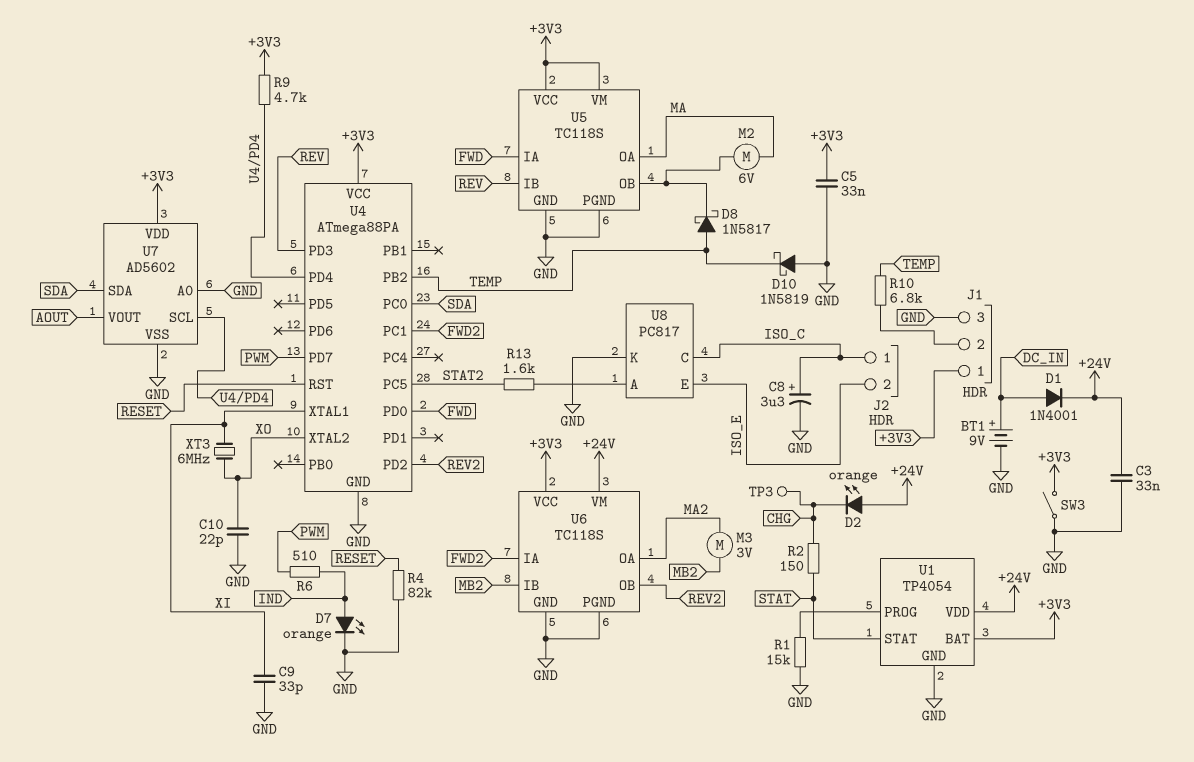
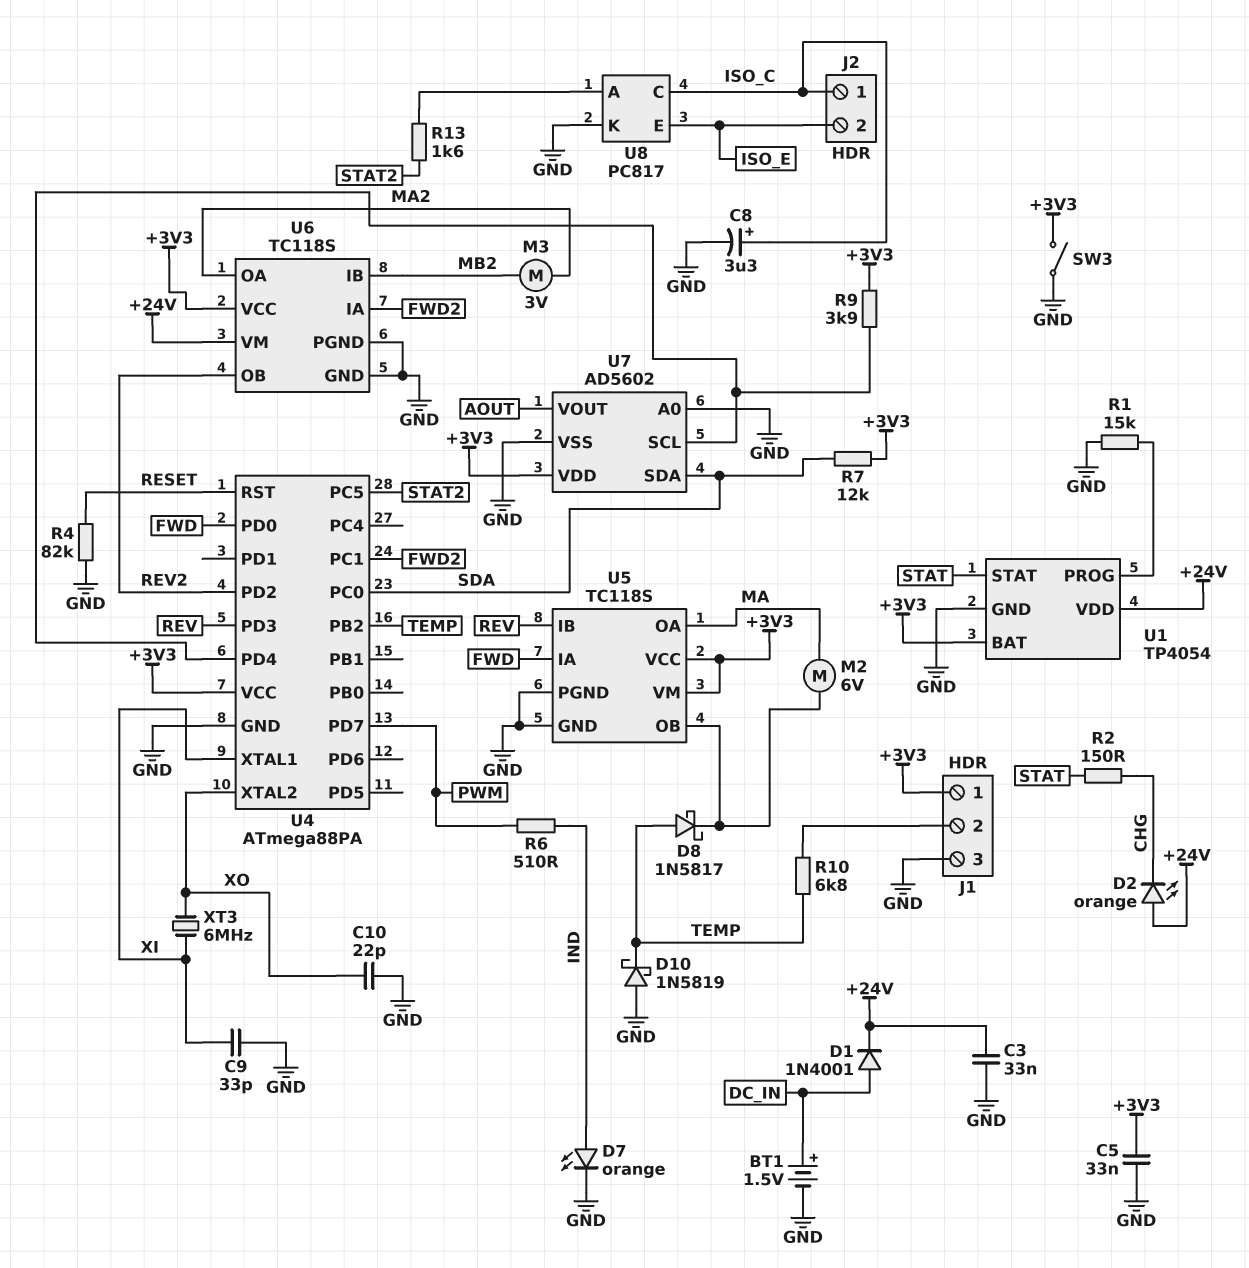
BT1: 9V (plus DC_IN, minus GND) -> 1.5V (plus DC_IN, minus GND)
R7: none -> 12k (+3V3, SDA)
R9: 4.7k (+3V3, U4/PD4) -> 3.9k (+3V3, U4/PD4)
TP3: test point (CHG) -> none

